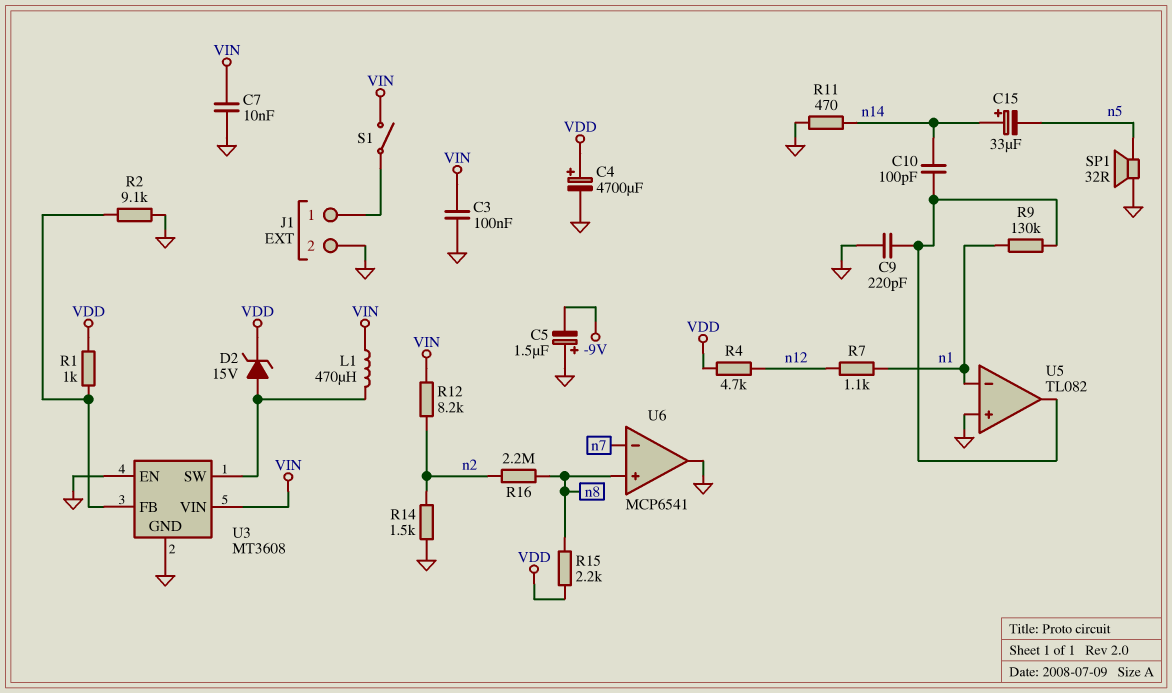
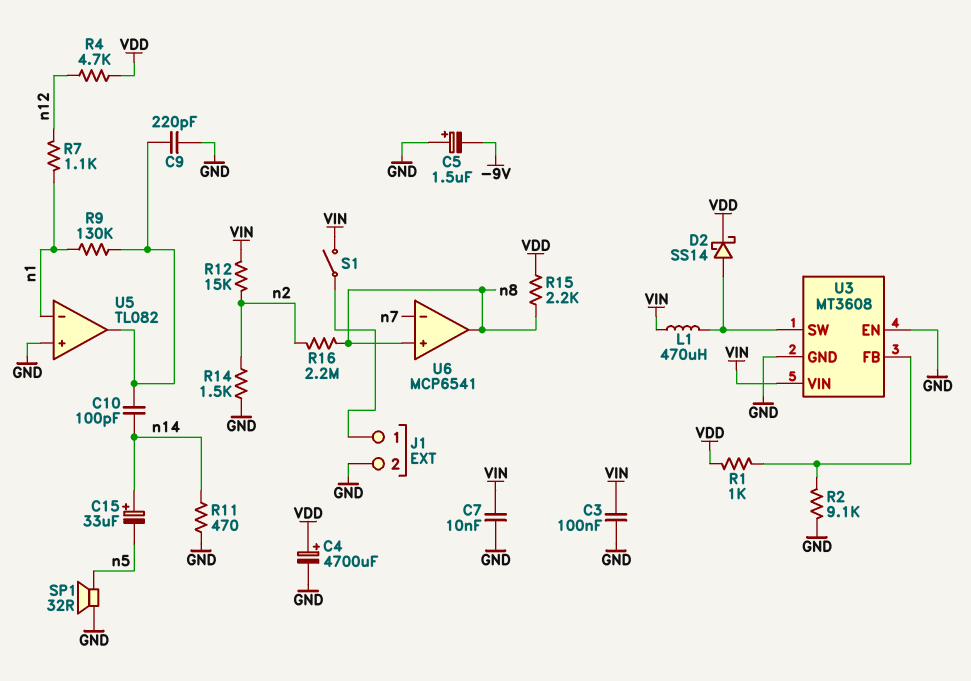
D2: zener 15V (A U3/SW, K VDD) -> schottky SS14 (A U3/SW, K VDD)
R12: 8.2k (VIN, n2) -> 15k (VIN, n2)
U6 pin out: GND -> n8

